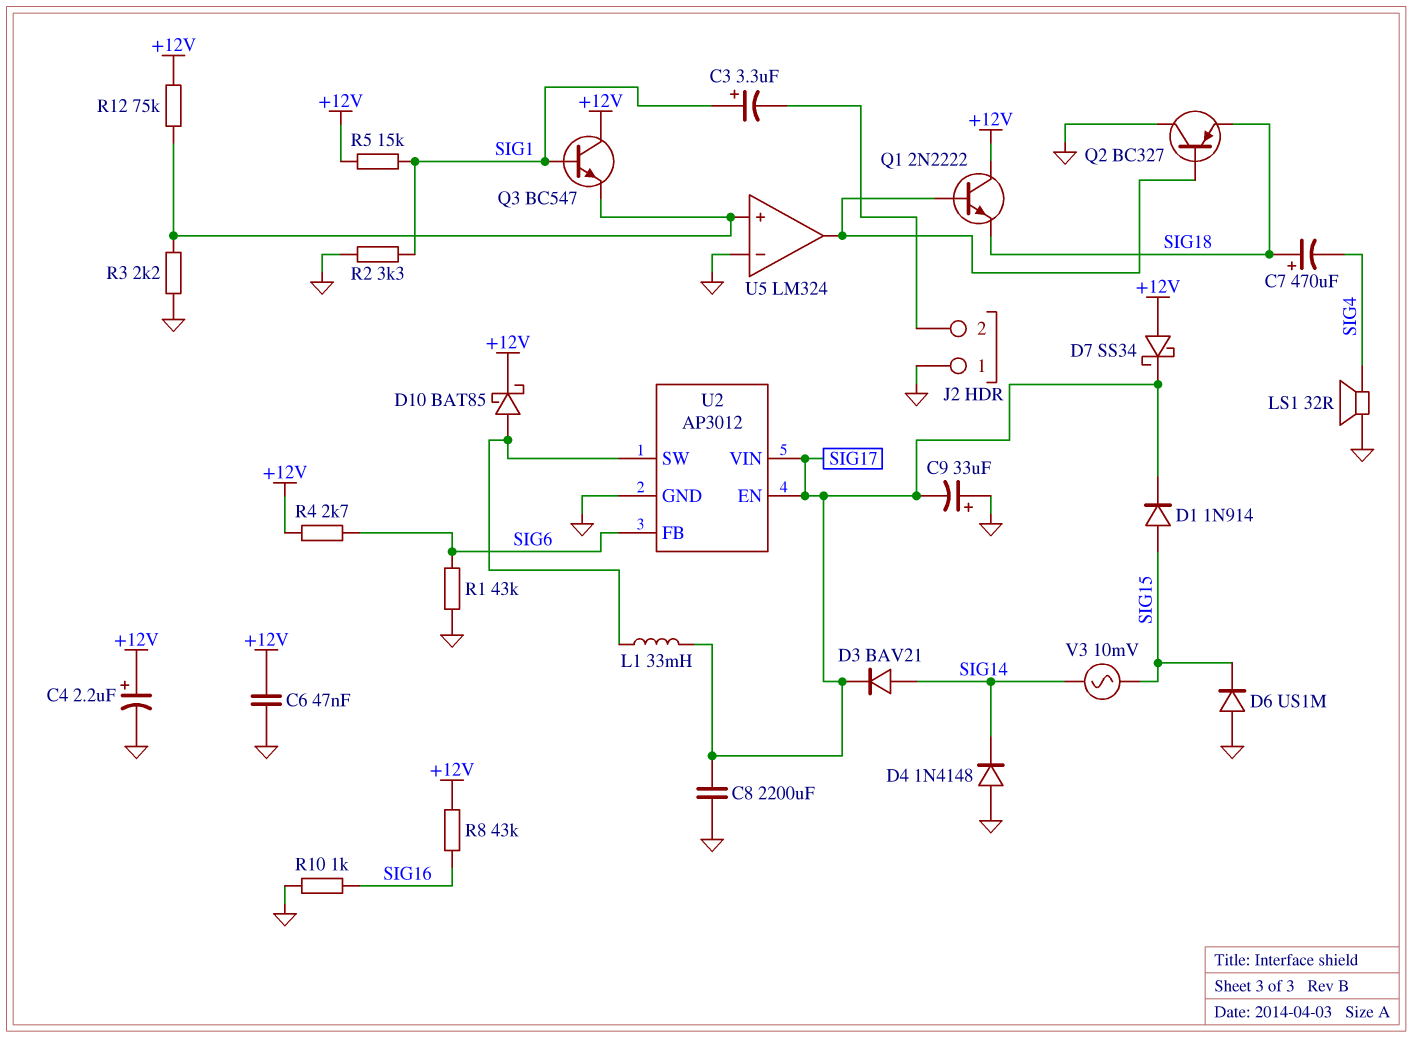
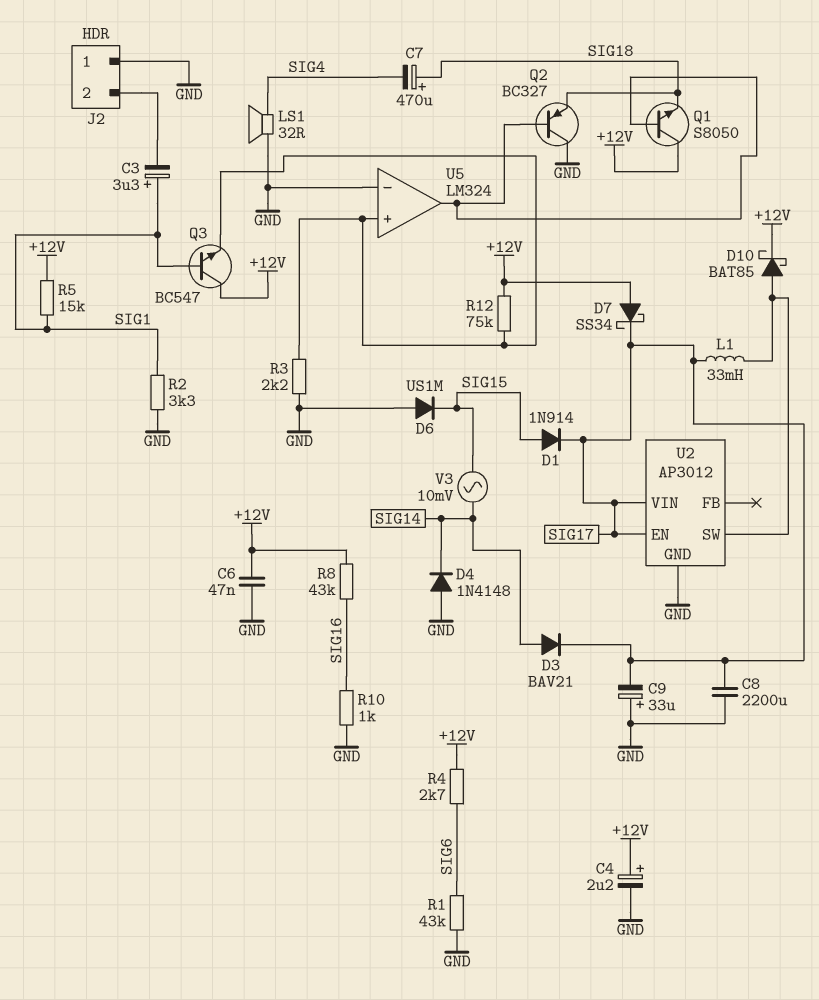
Q1: NPN 2N2222 (B U5/out, C +12V, E SIG18) -> NPN S8050 (B U5/out, C +12V, E SIG18)
U2 pin FB: SIG6 -> none

